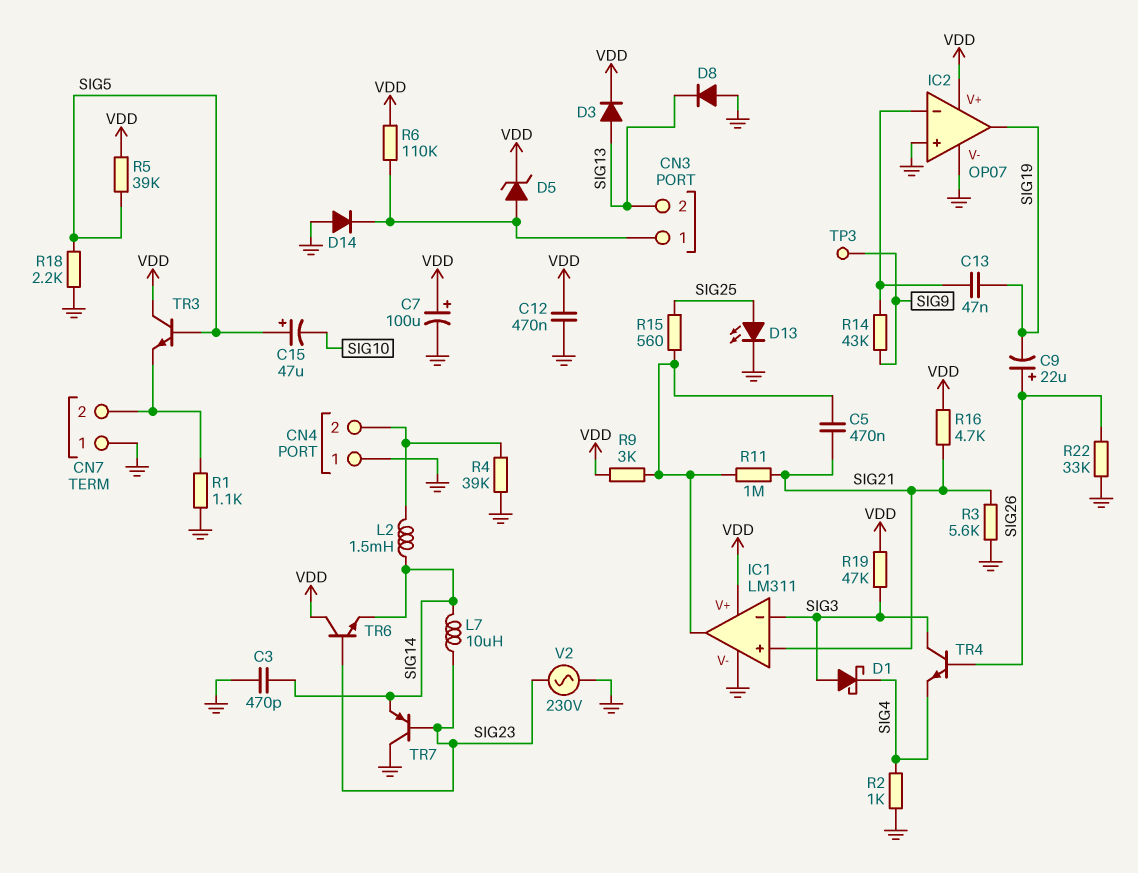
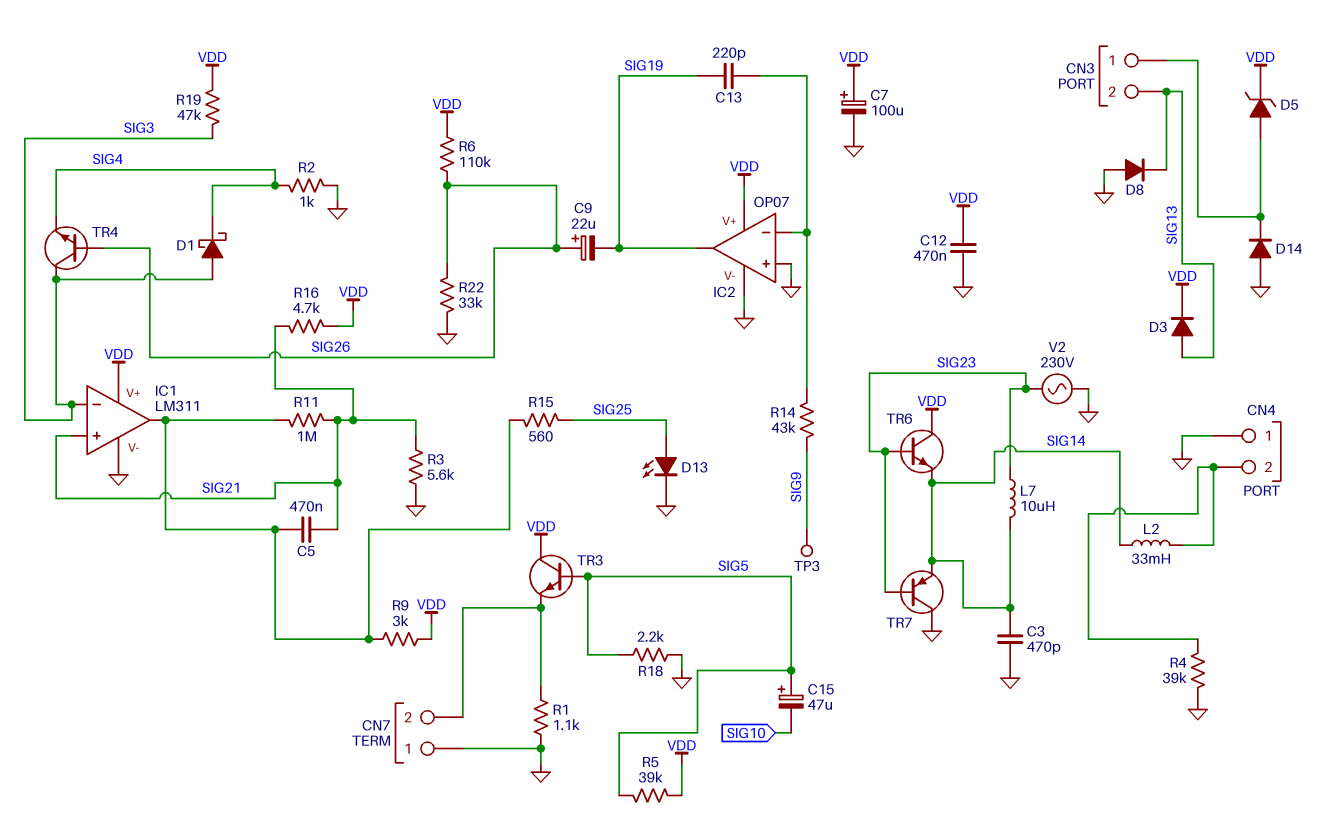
C13: 47nF (IC2/in-, SIG19) -> 220pF (IC2/in-, SIG19)
L2: 1.5mH (CN4/2, SIG14) -> 33mH (CN4/2, SIG14)
R6: 110k (CN3/1, VDD) -> 110k (SIG26, VDD)

